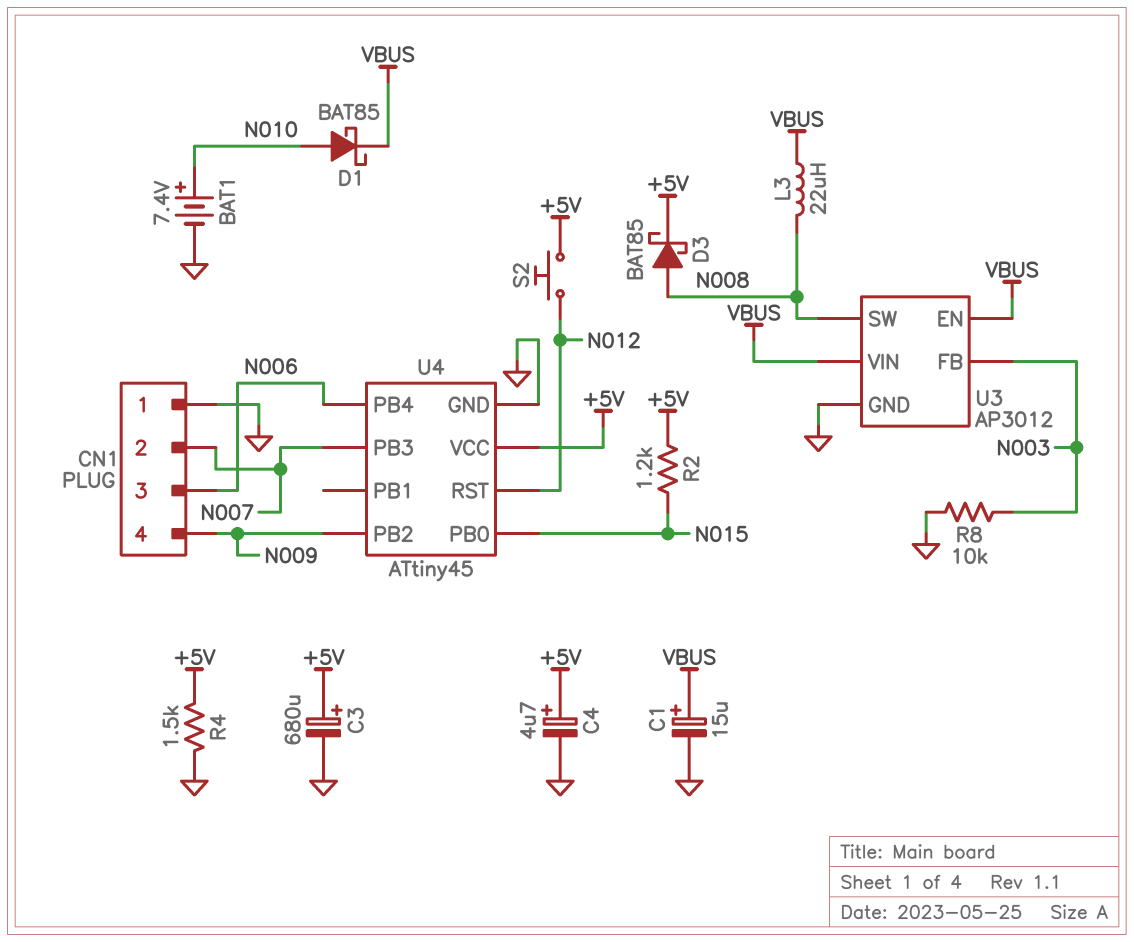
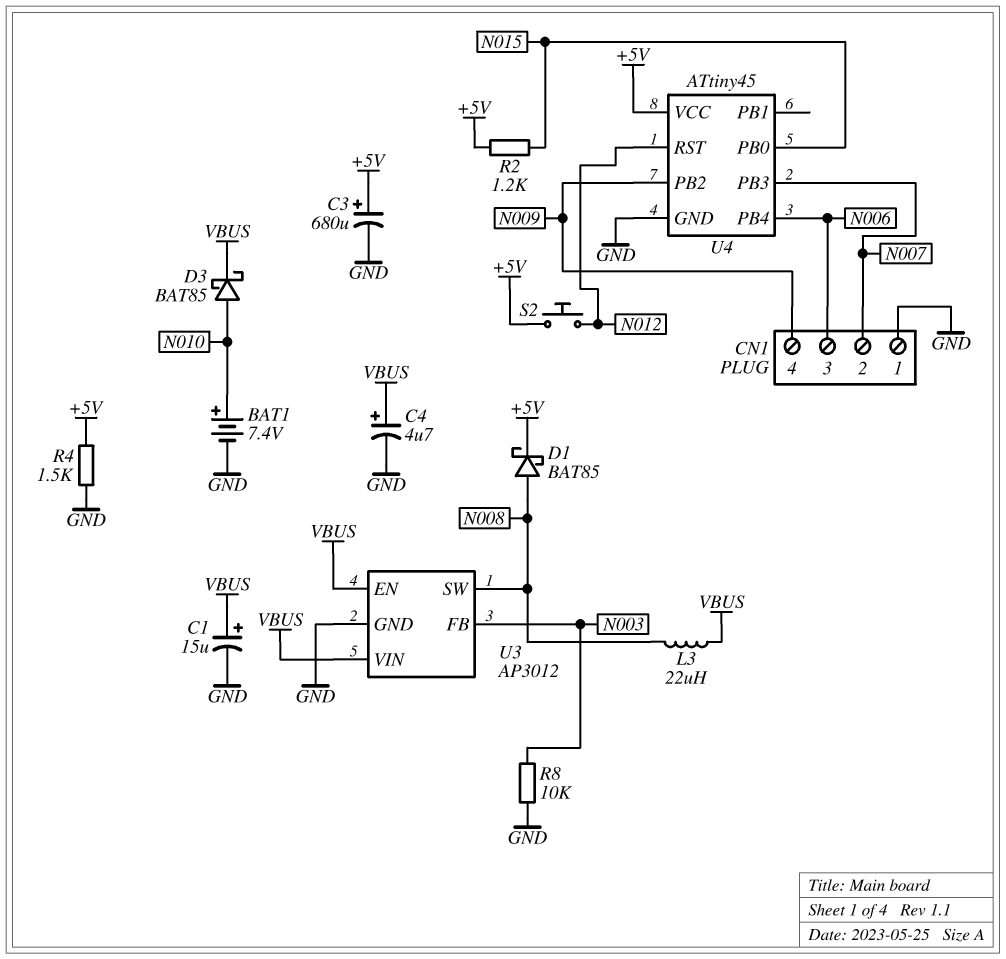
C4: 4.7uF (plus +5V, minus GND) -> 4.7uF (plus VBUS, minus GND)
D1: schottky BAT85 (A N010, K VBUS) -> schottky BAT85 (A N008, K +5V)
D3: schottky BAT85 (A N008, K +5V) -> schottky BAT85 (A N010, K VBUS)

